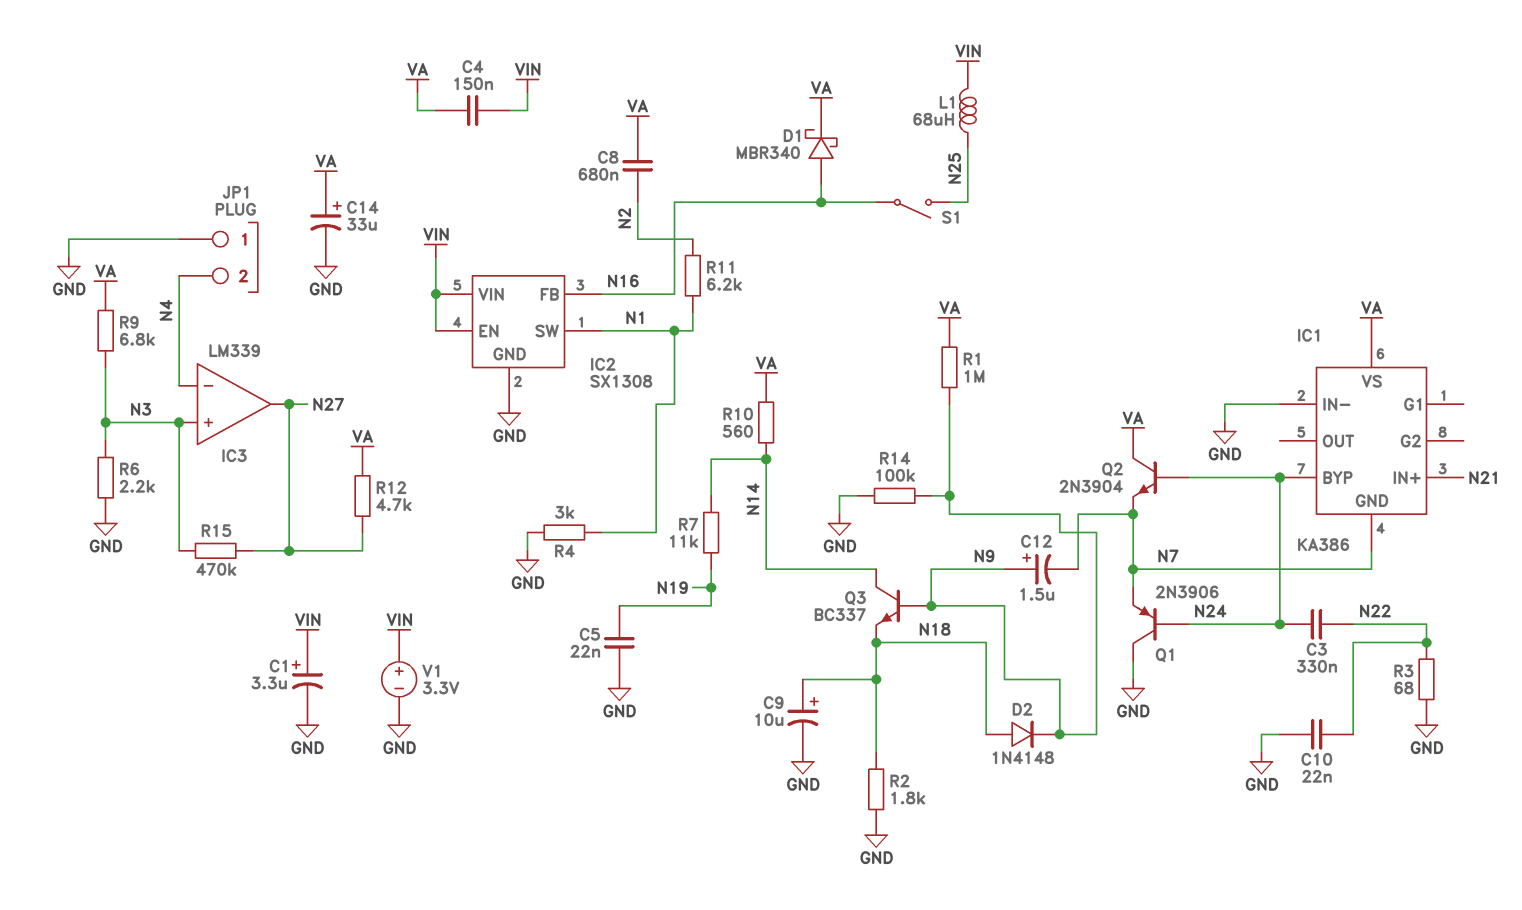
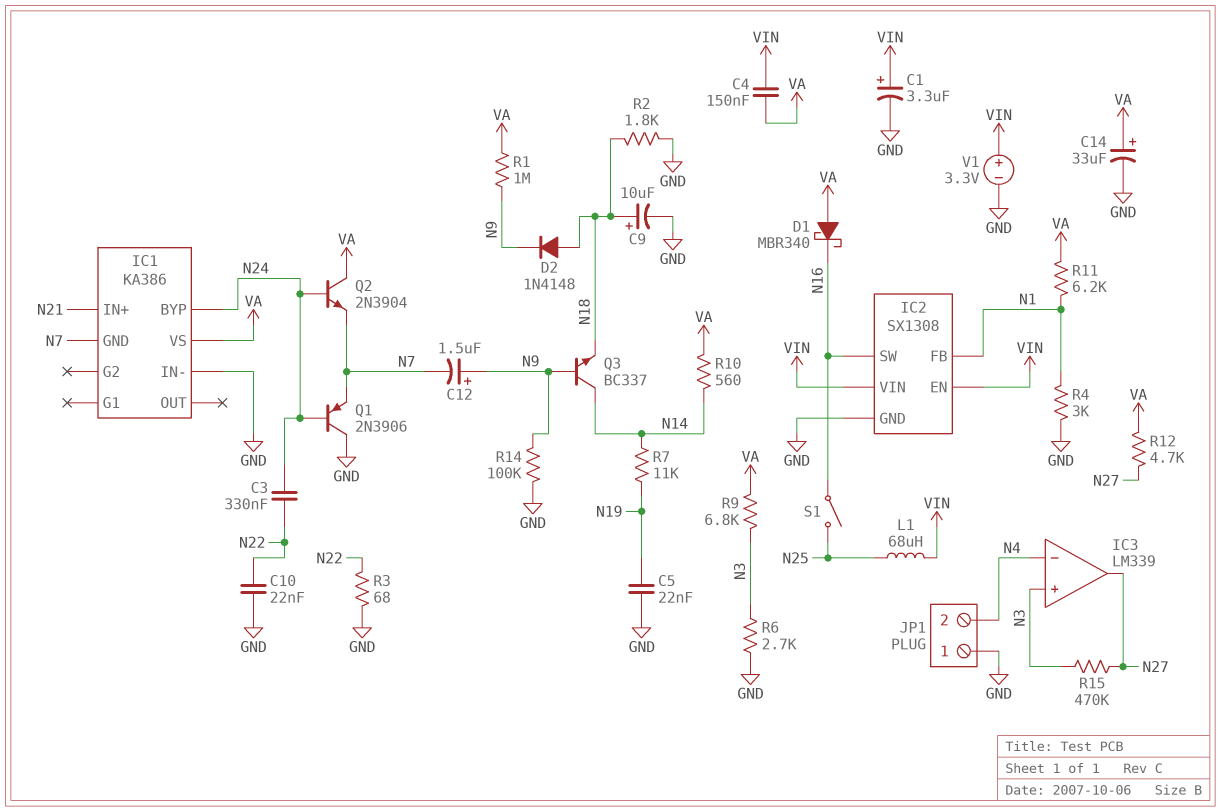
C8: 680nF (N2, VA) -> none
D1: schottky MBR340 (A N16, K VA) -> schottky MBR340 (A VA, K N16)
IC2 pin FB: N16 -> N1
IC2 pin SW: N1 -> N16
R6: 2.2k (GND, N3) -> 2.7k (GND, N3)
R11: 6.2k (N1, N2) -> 6.2k (N1, VA)

